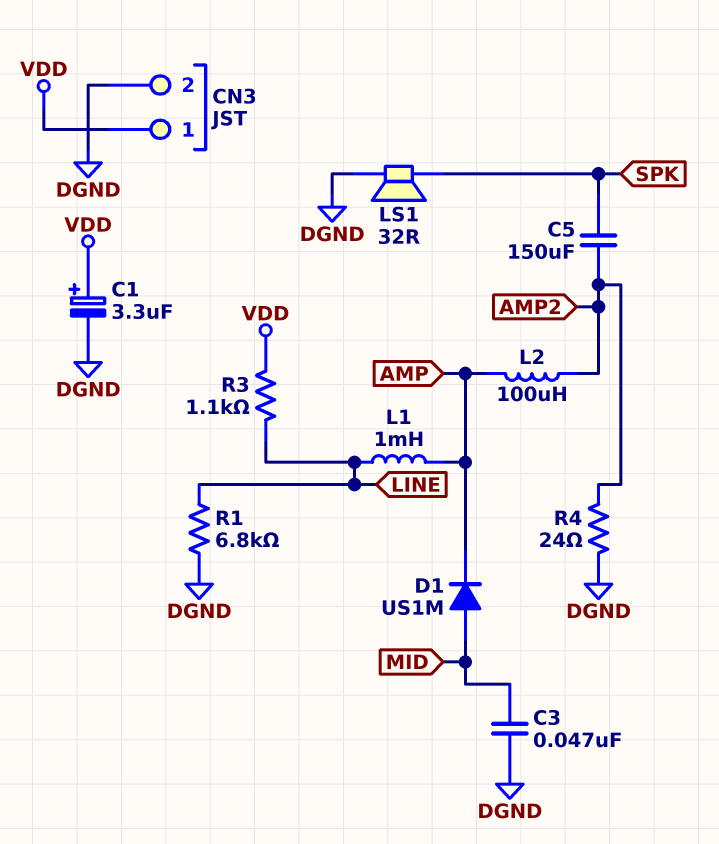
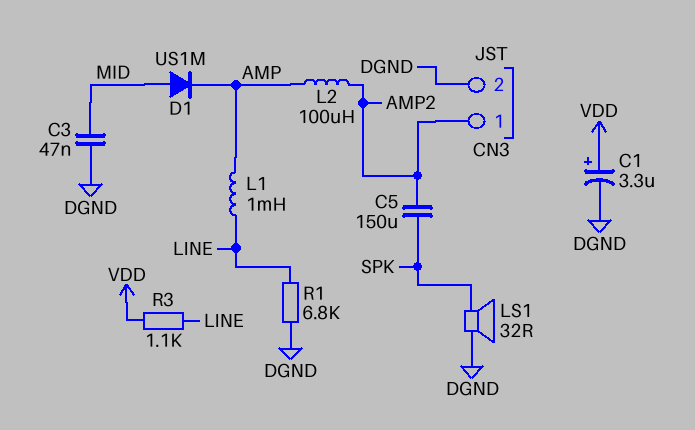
CN3 pin 1: VDD -> AMP2
R4: 24 (AMP2, DGND) -> none

